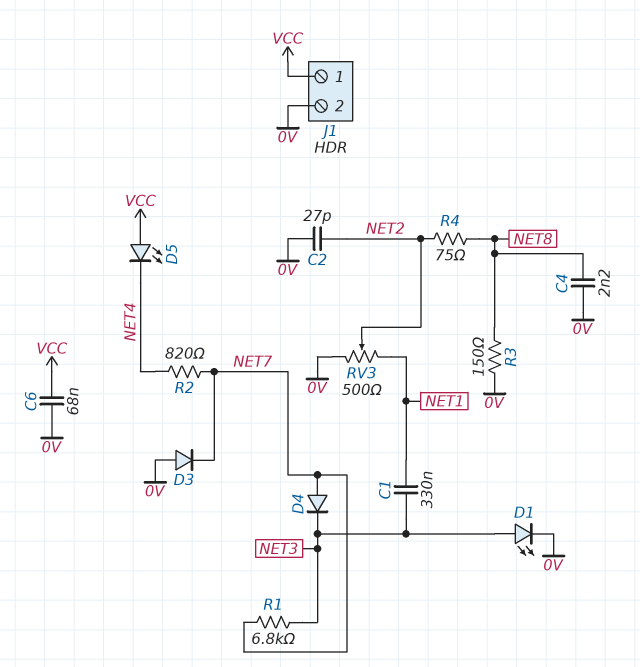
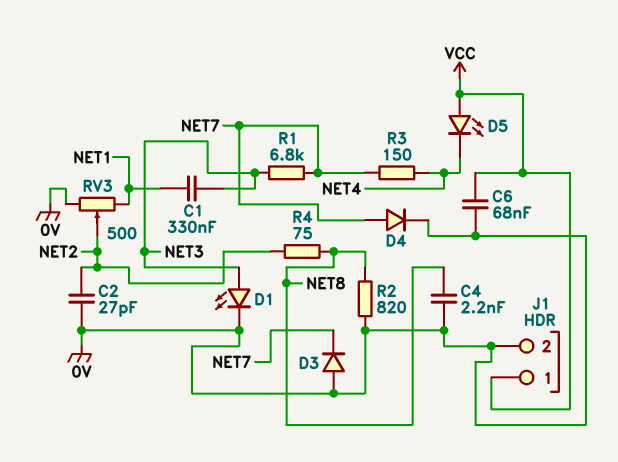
D4: diode (A NET7, K NET3) -> diode (A NET7, K 0V)
R2: 820 (NET4, NET7) -> 820 (0V, NET8)
R3: 150 (0V, NET8) -> 150 (NET4, NET7)

